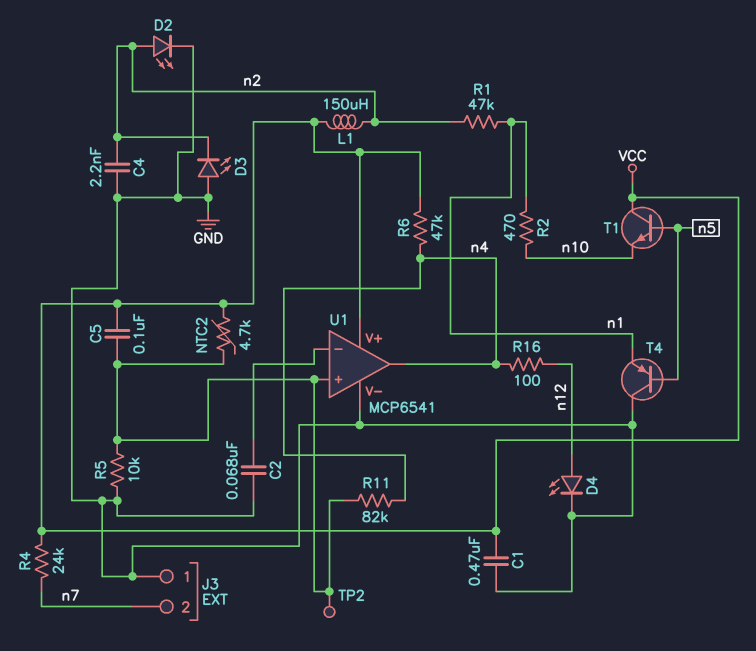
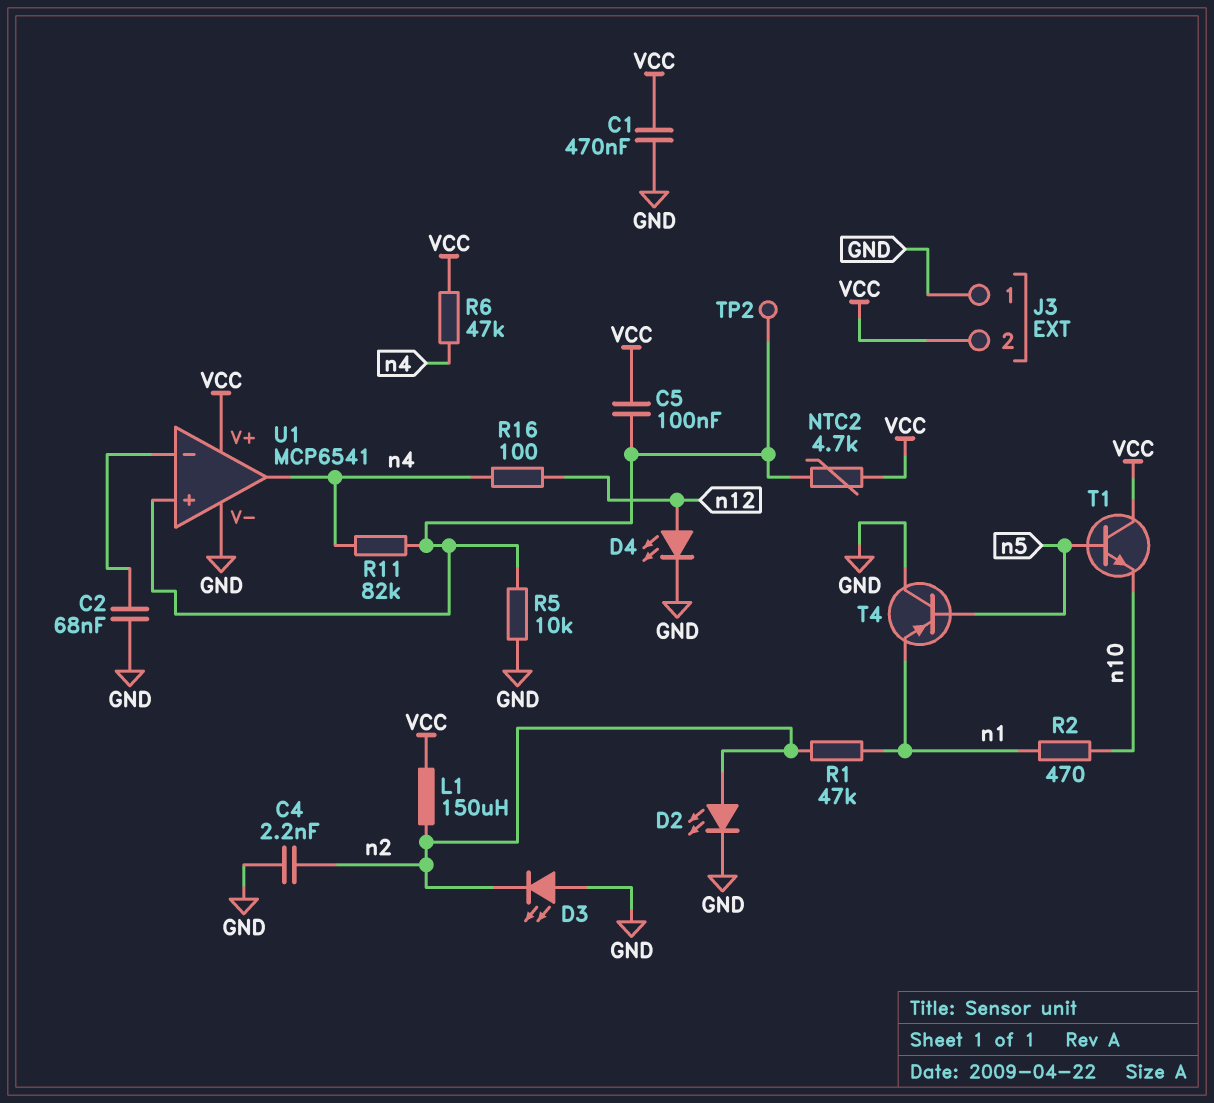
J3 pin 2: n7 -> VCC
R4: 24k (VCC, n7) -> none

